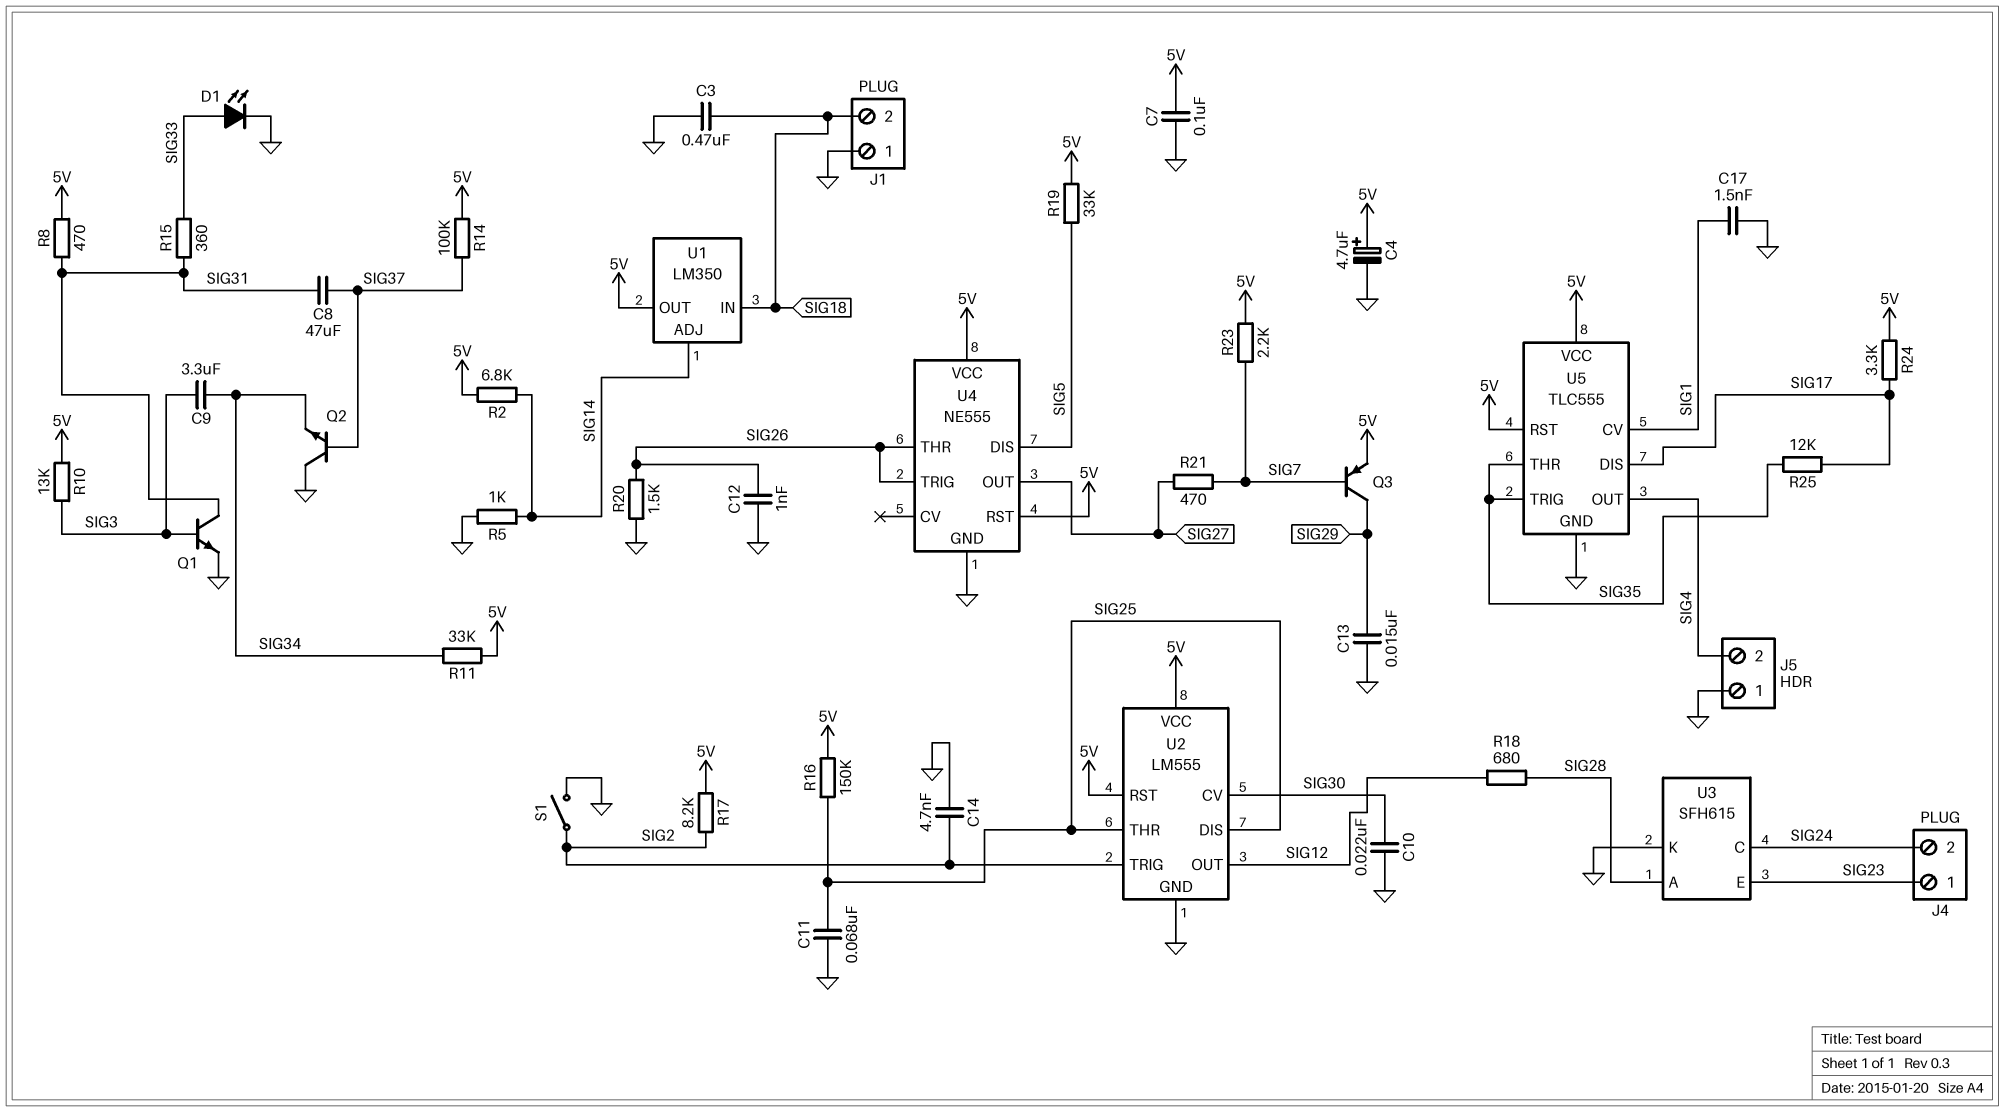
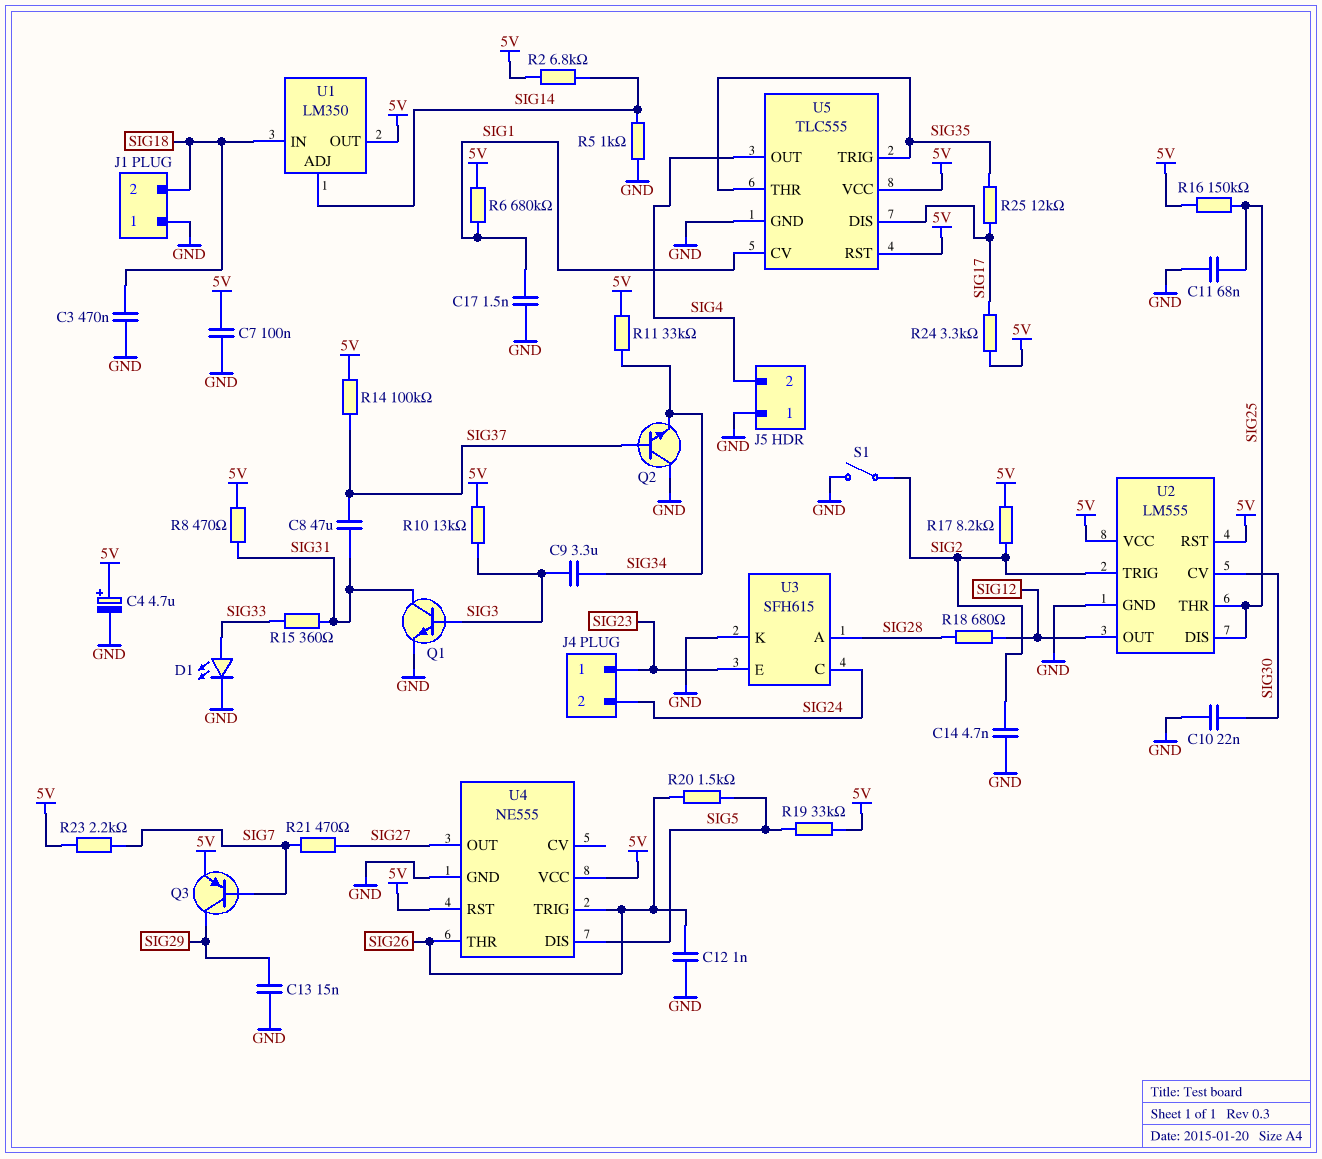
R6: none -> 680k (5V, SIG1)
R20: 1.5k (GND, SIG26) -> 1.5k (SIG5, SIG26)

